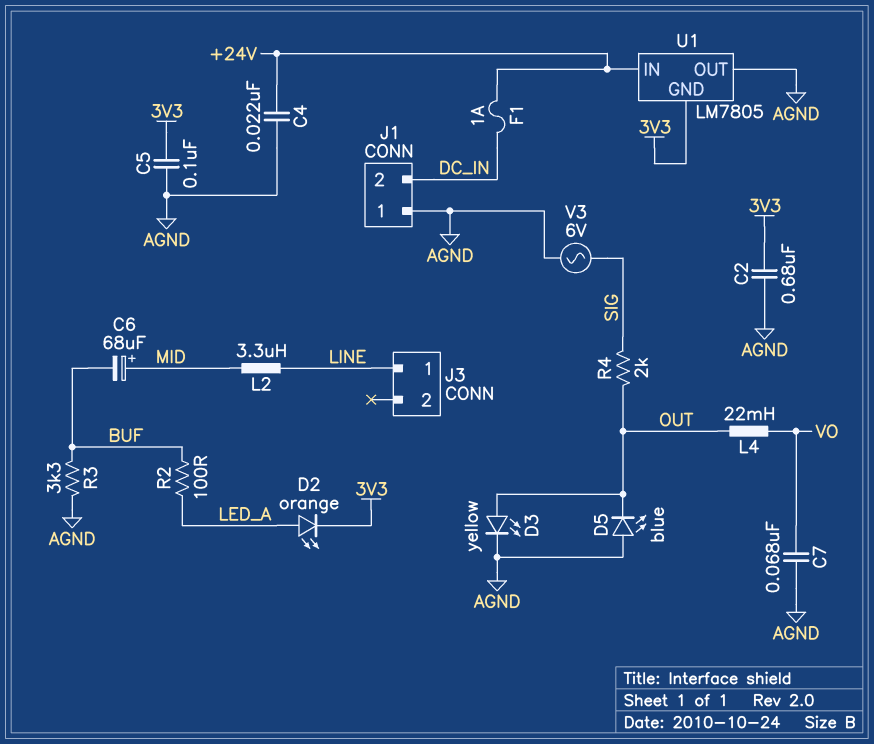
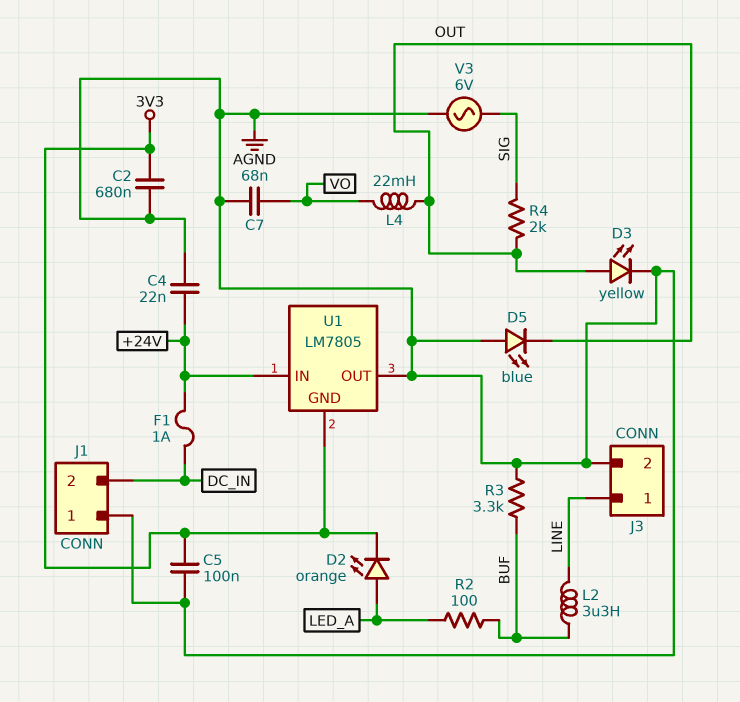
C6: 68uF (plus MID, minus BUF) -> none
J3 pin 2: none -> AGND
L2: 3.3uH (LINE, MID) -> 3.3uH (BUF, LINE)

